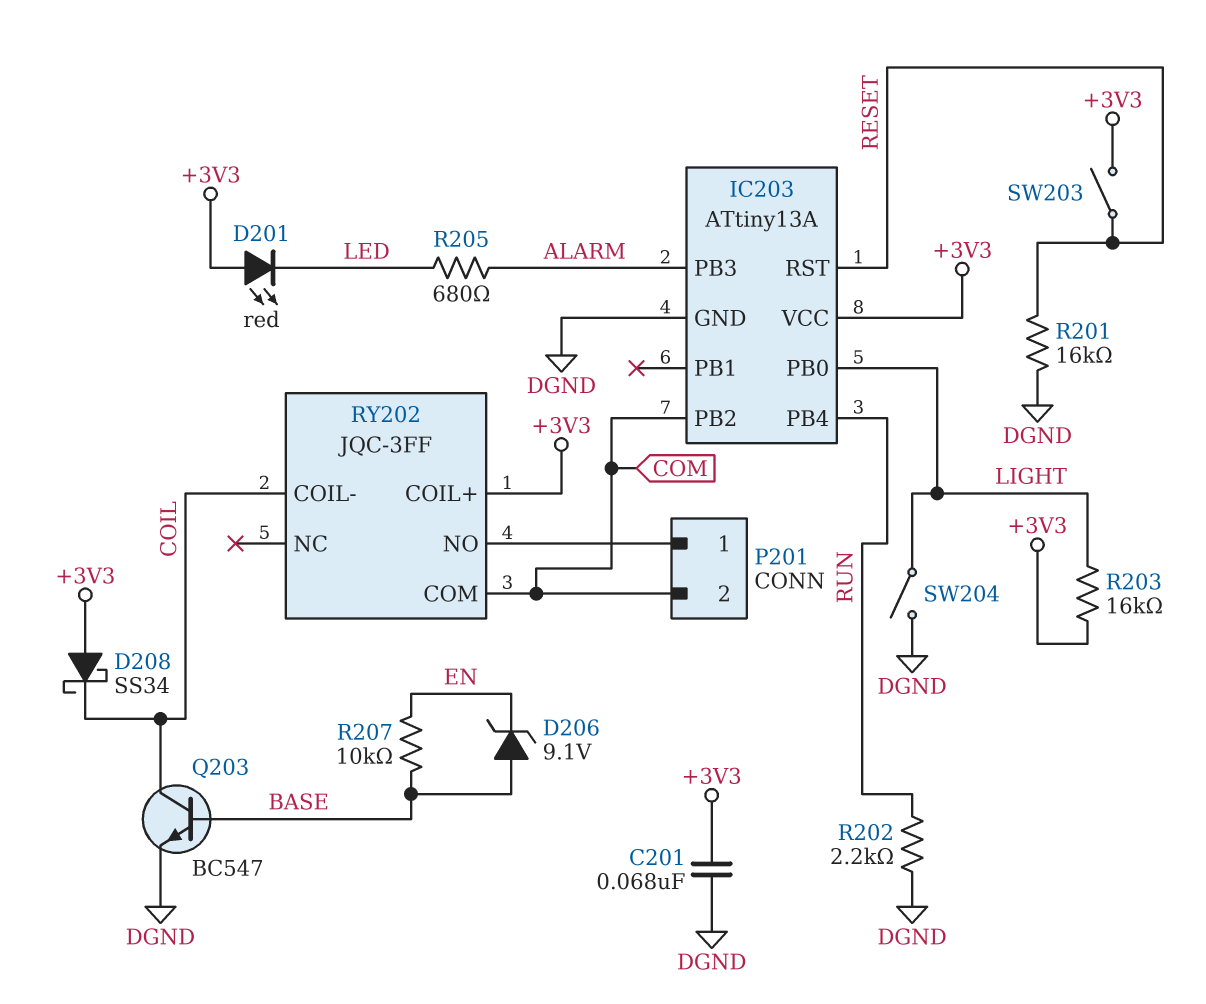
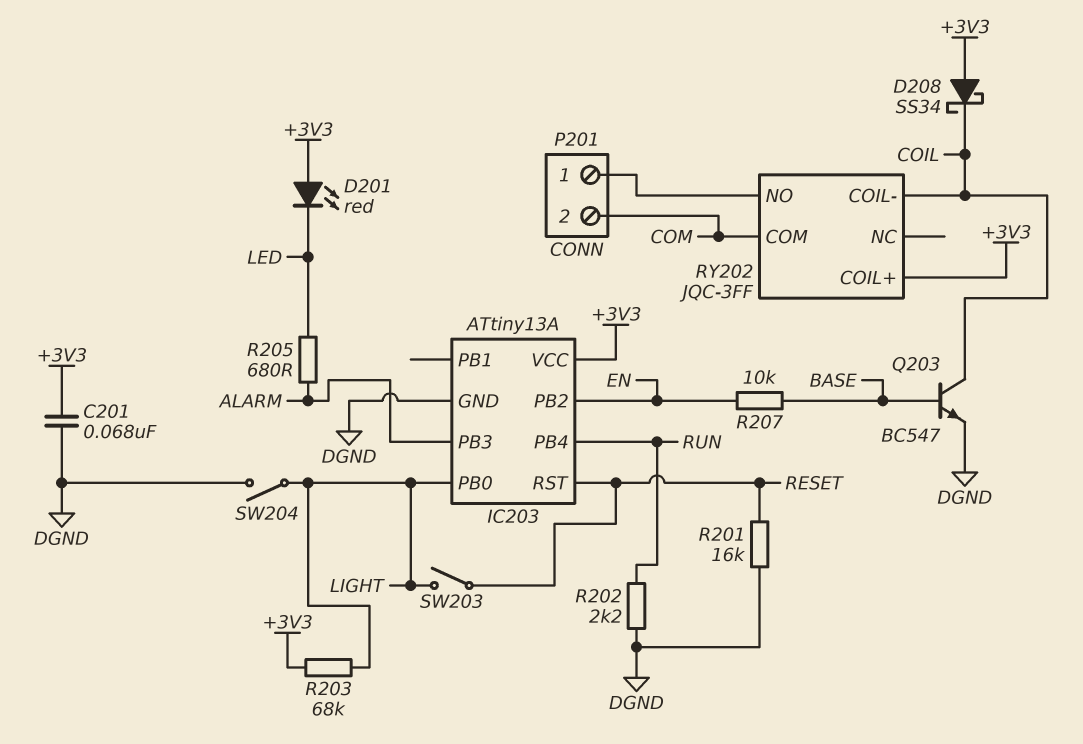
D206: zener 9.1V (A BASE, K EN) -> none
IC203 pin PB2: COM -> EN
R203: 16k (+3V3, LIGHT) -> 68k (+3V3, LIGHT)
SW203: switch (+3V3, RESET) -> switch (LIGHT, RESET)

